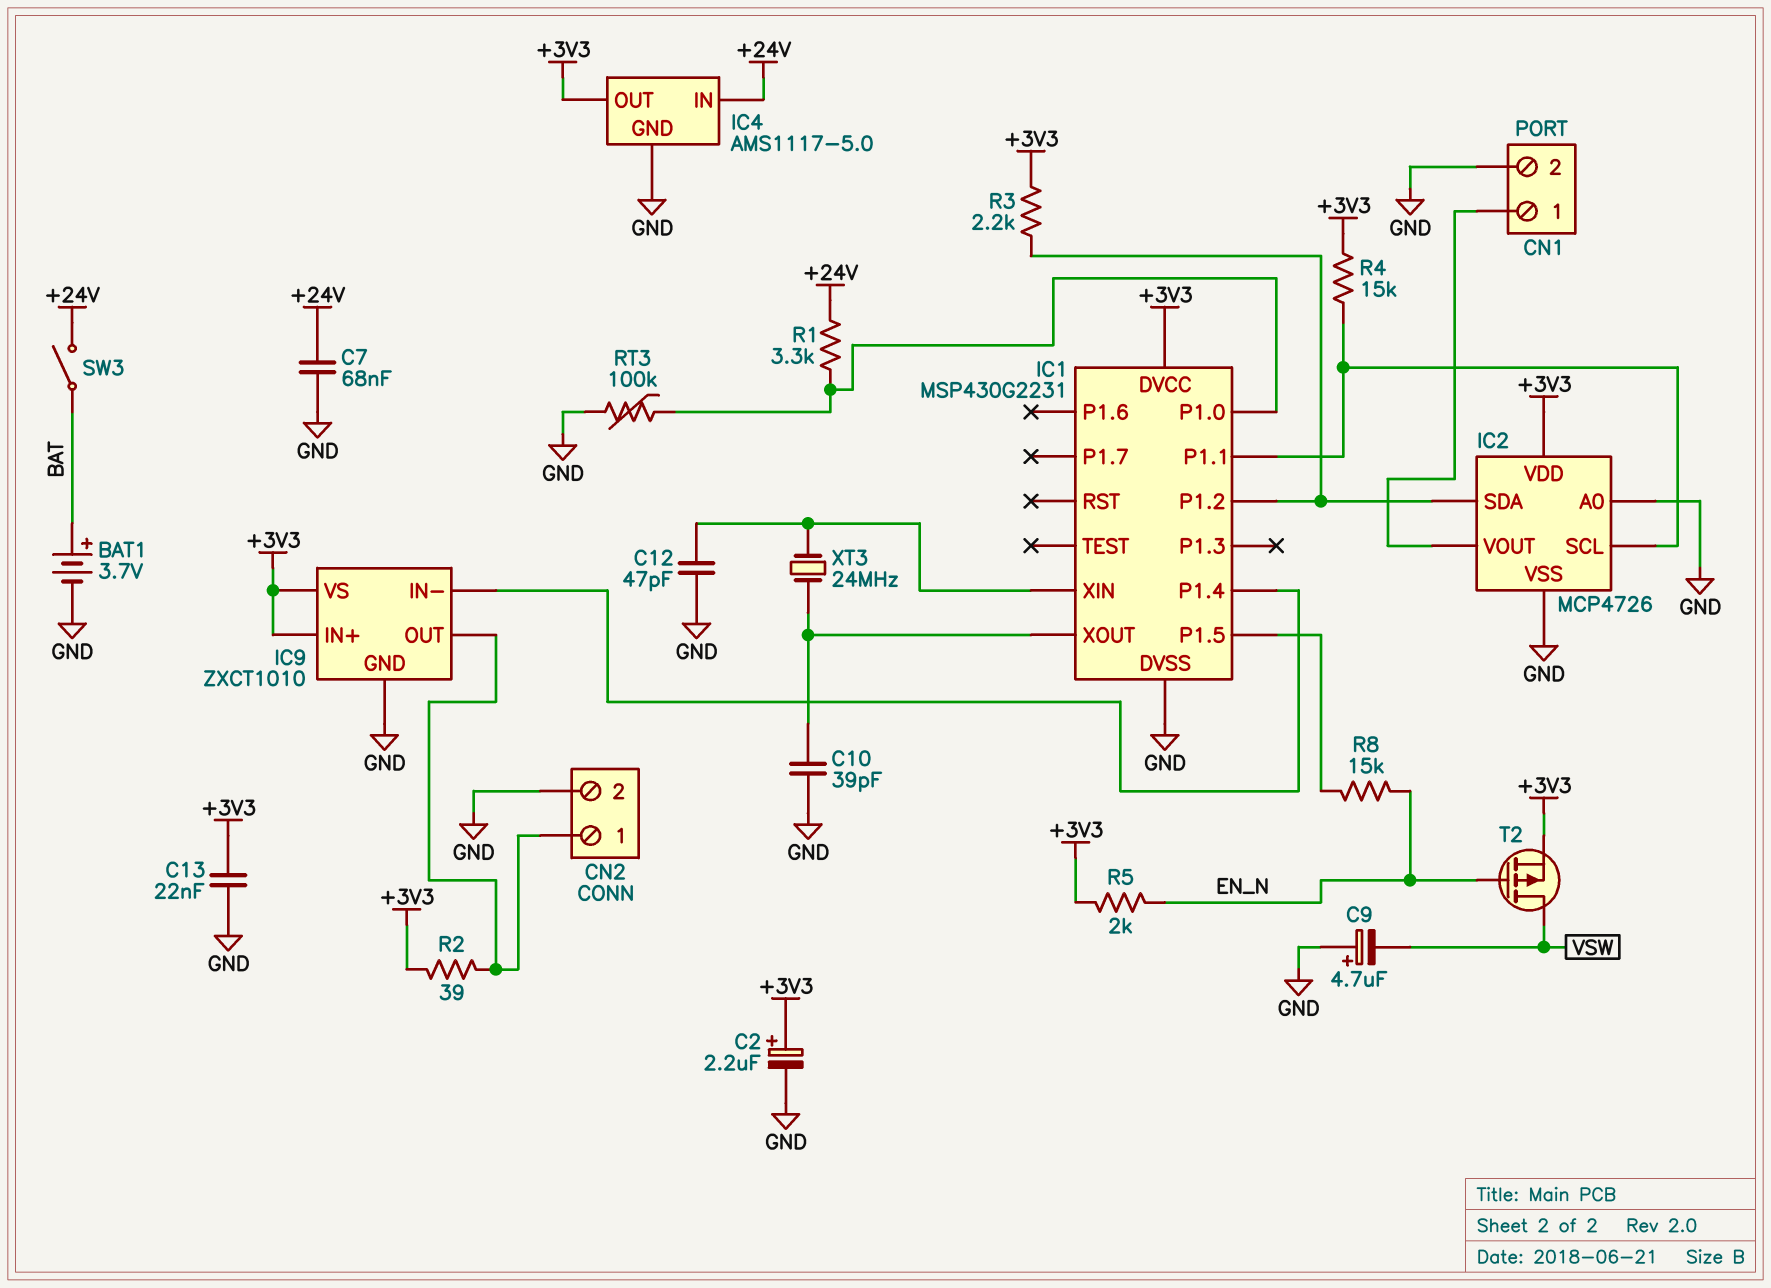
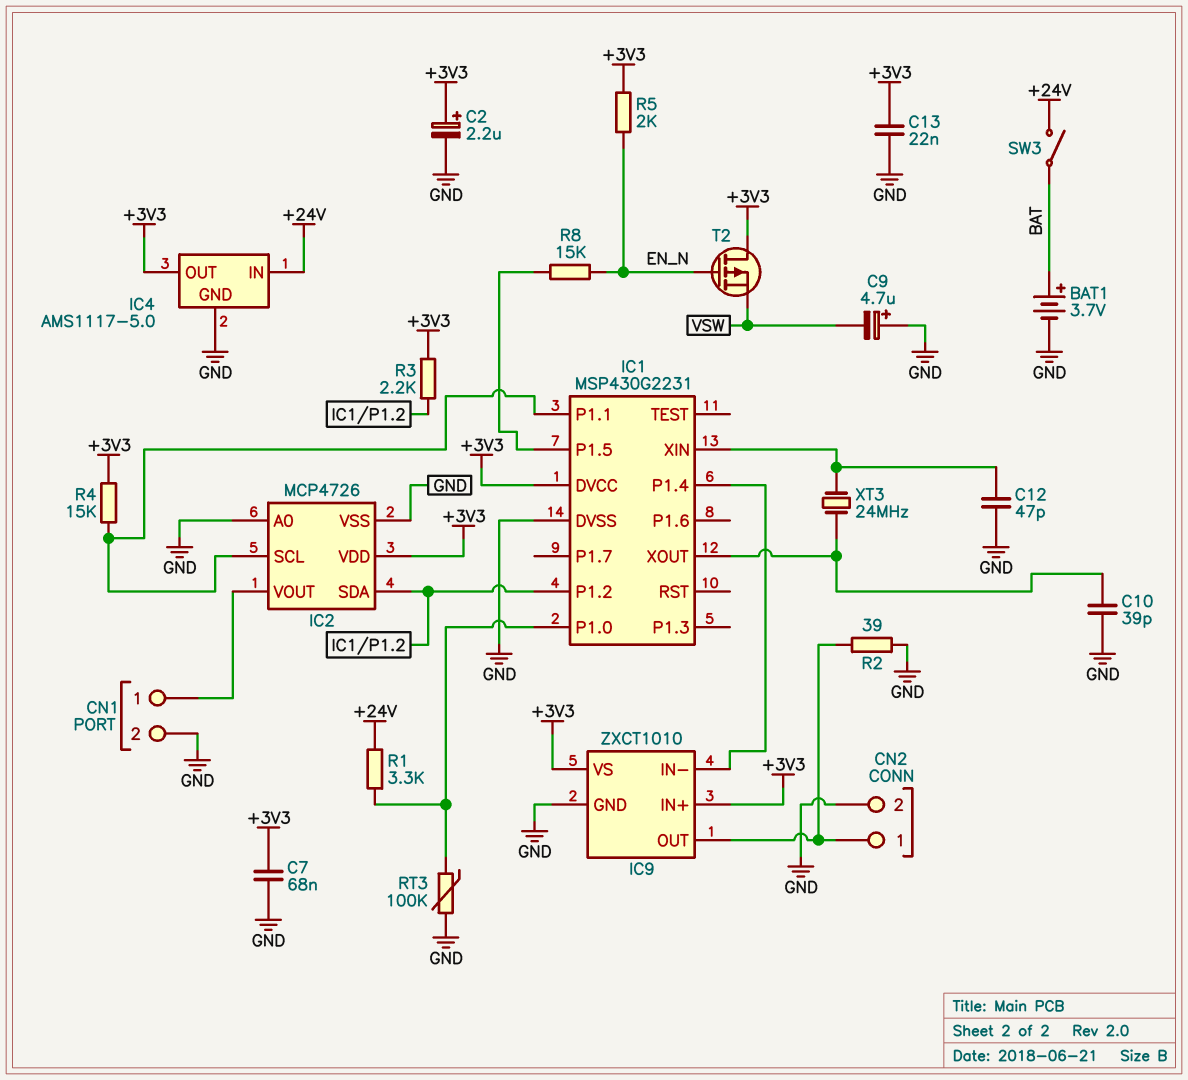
C7: 68nF (+24V, GND) -> 68nF (+3V3, GND)
R2: 39 (+3V3, CN2/1) -> 39 (CN2/1, GND)
T2: PMOS (G EN_N, D VSW, S +3V3) -> PMOS (G EN_N, D +3V3, S VSW)

